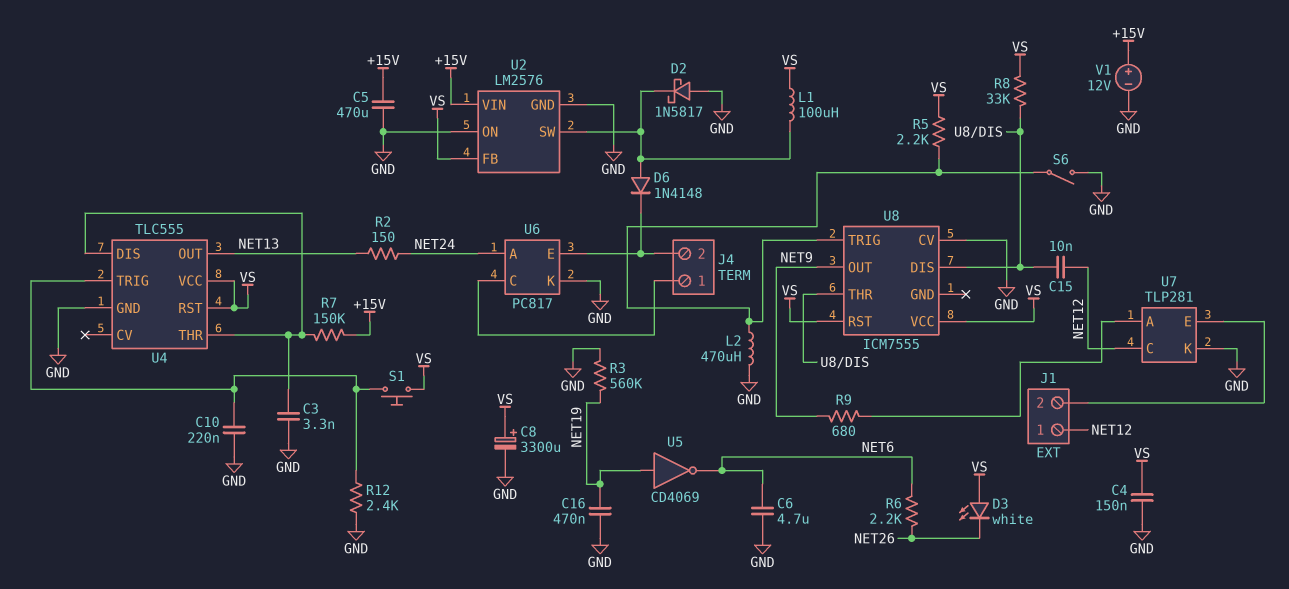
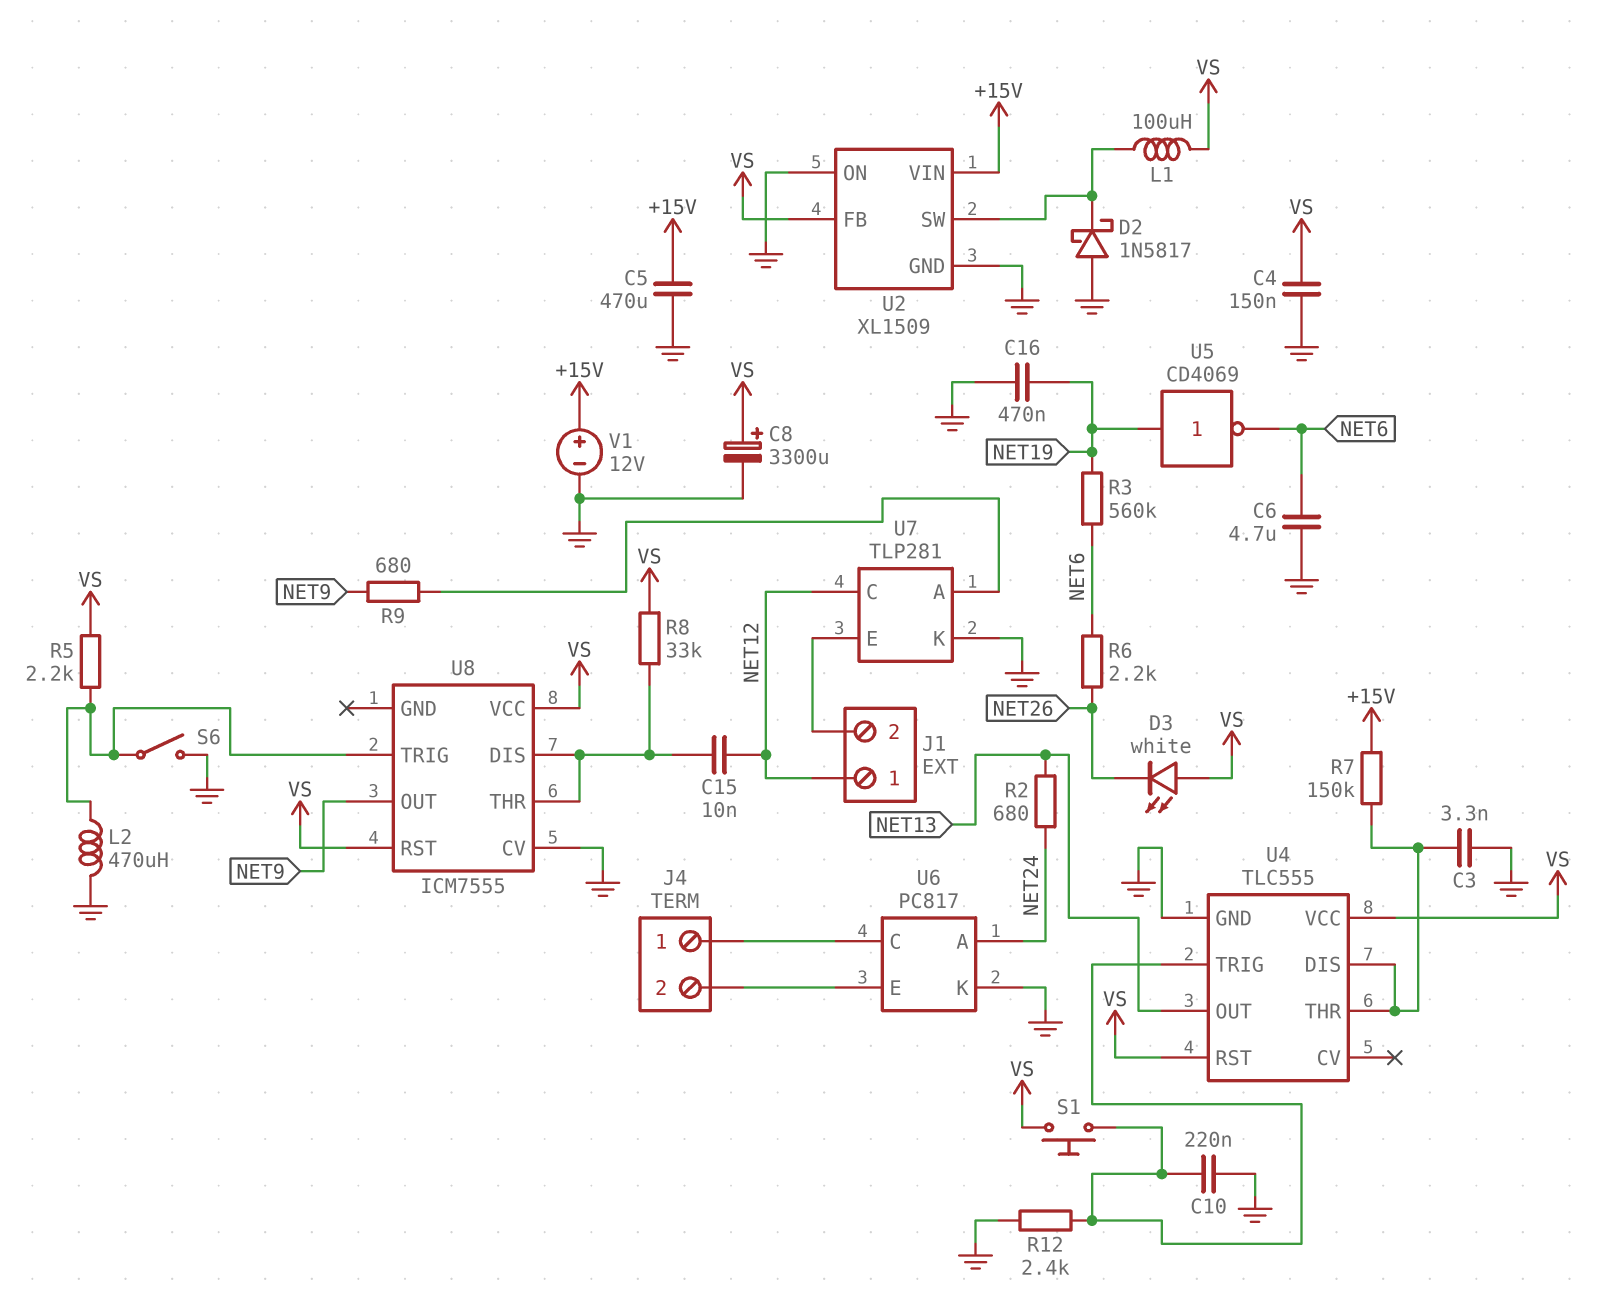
D6: diode 1N4148 (A U2/SW, K J4/2) -> none
R2: 150 (NET13, NET24) -> 680 (NET13, NET24)
R3: 560k (GND, NET19) -> 560k (NET6, NET19)
U2: LM2576 -> XL1509

